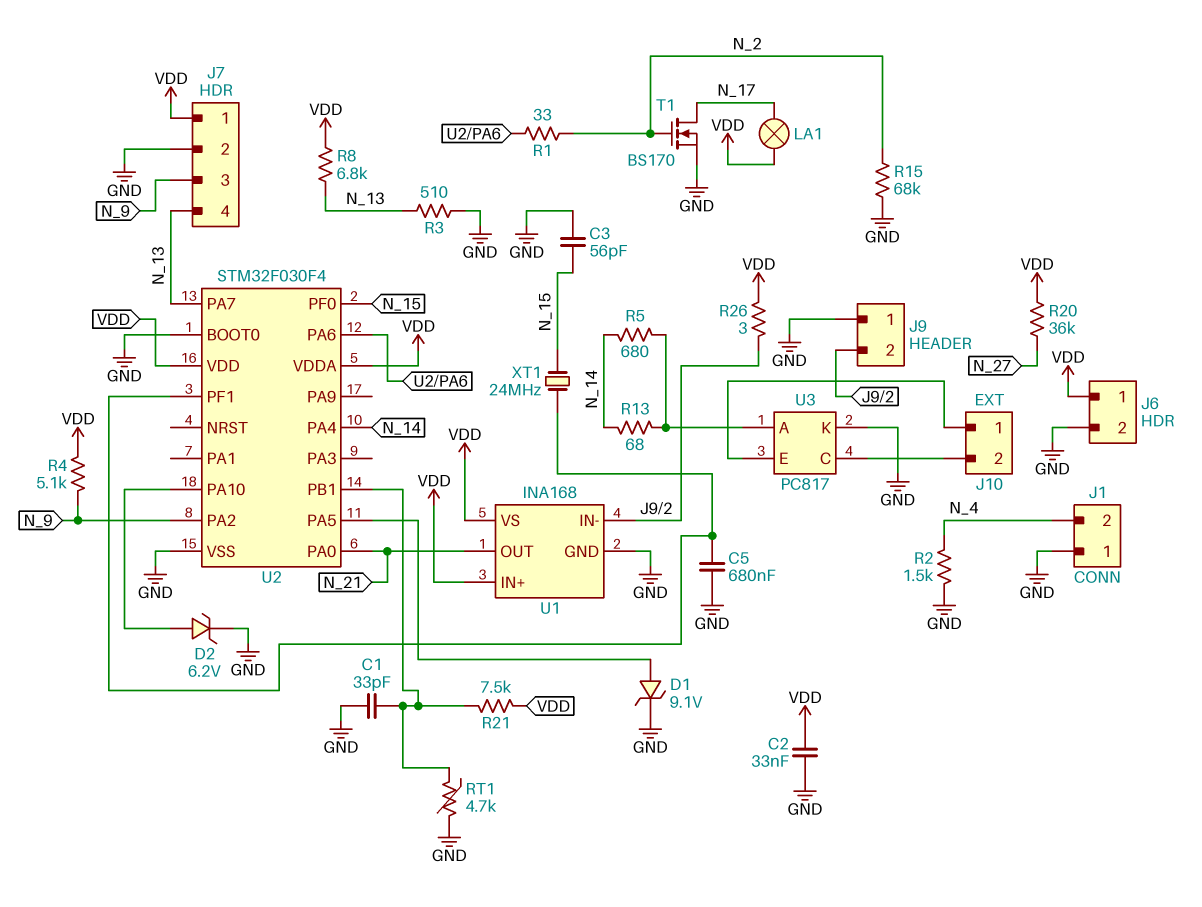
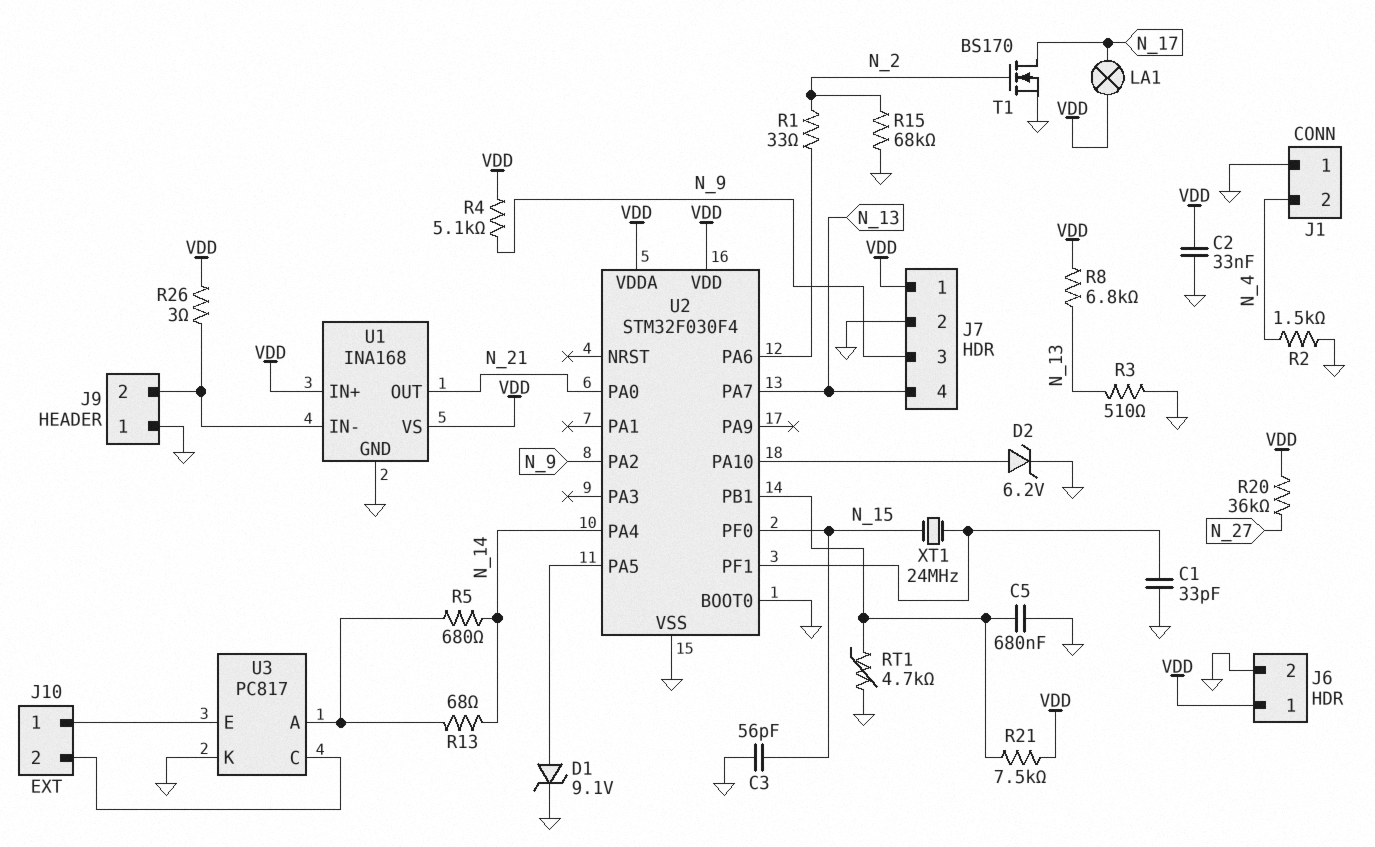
C1: 33pF (GND, U2/PB1) -> 33pF (GND, U2/PF1)
C5: 680nF (GND, U2/PF1) -> 680nF (GND, U2/PB1)

